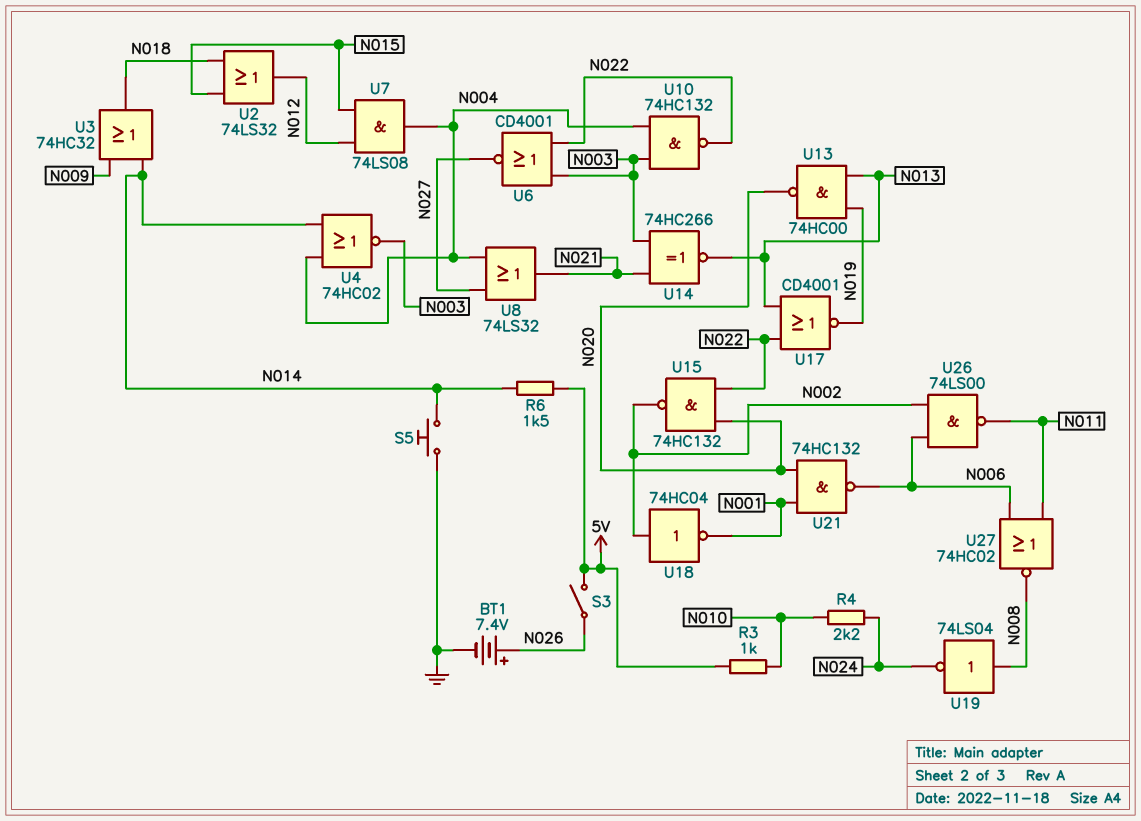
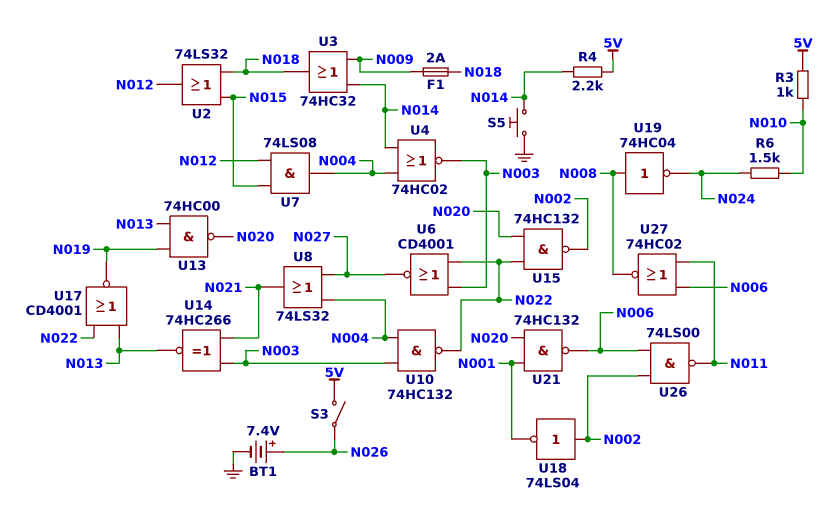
F1: none -> 2A (N009, N018)
R4: 2.2k (N010, N024) -> 2.2k (5V, N014)
R6: 1.5k (5V, N014) -> 1.5k (N010, N024)
U18: NOT 74HC04 (in N002, out N001) -> NOT 74LS04 (in N002, out N001)
U19: NOT 74LS04 (in N008, out N024) -> NOT 74HC04 (in N008, out N024)

